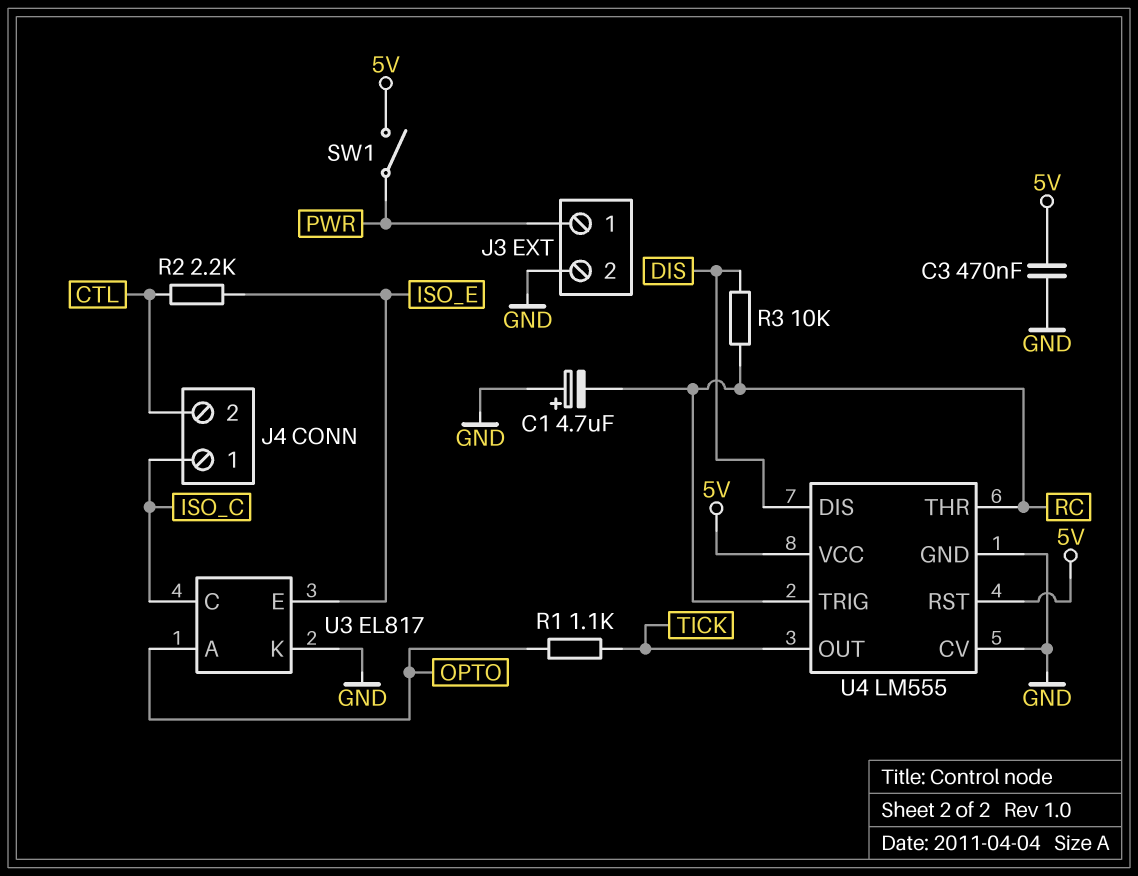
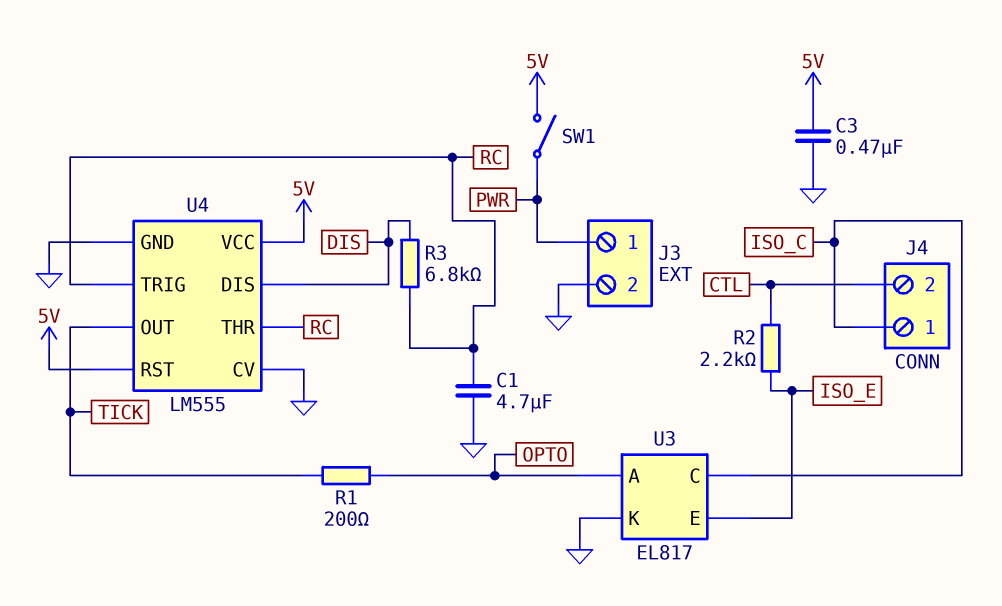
C1: 4.7uF (plus GND, minus RC) -> 4.7uF (GND, RC)
R1: 1.1k (OPTO, TICK) -> 200 (OPTO, TICK)
R3: 10k (DIS, RC) -> 6.8k (DIS, RC)

